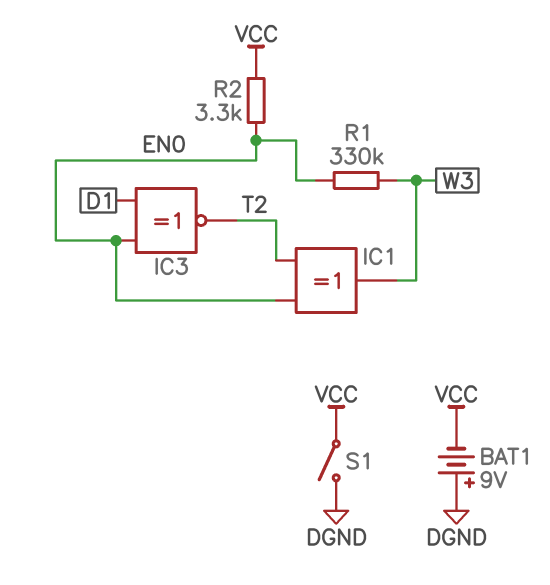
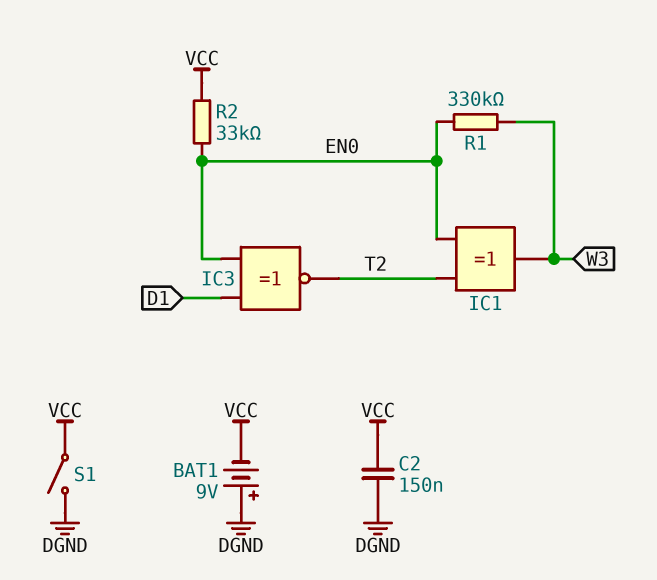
C2: none -> 150nF (DGND, VCC)
R2: 3.3k (EN0, VCC) -> 33k (EN0, VCC)

